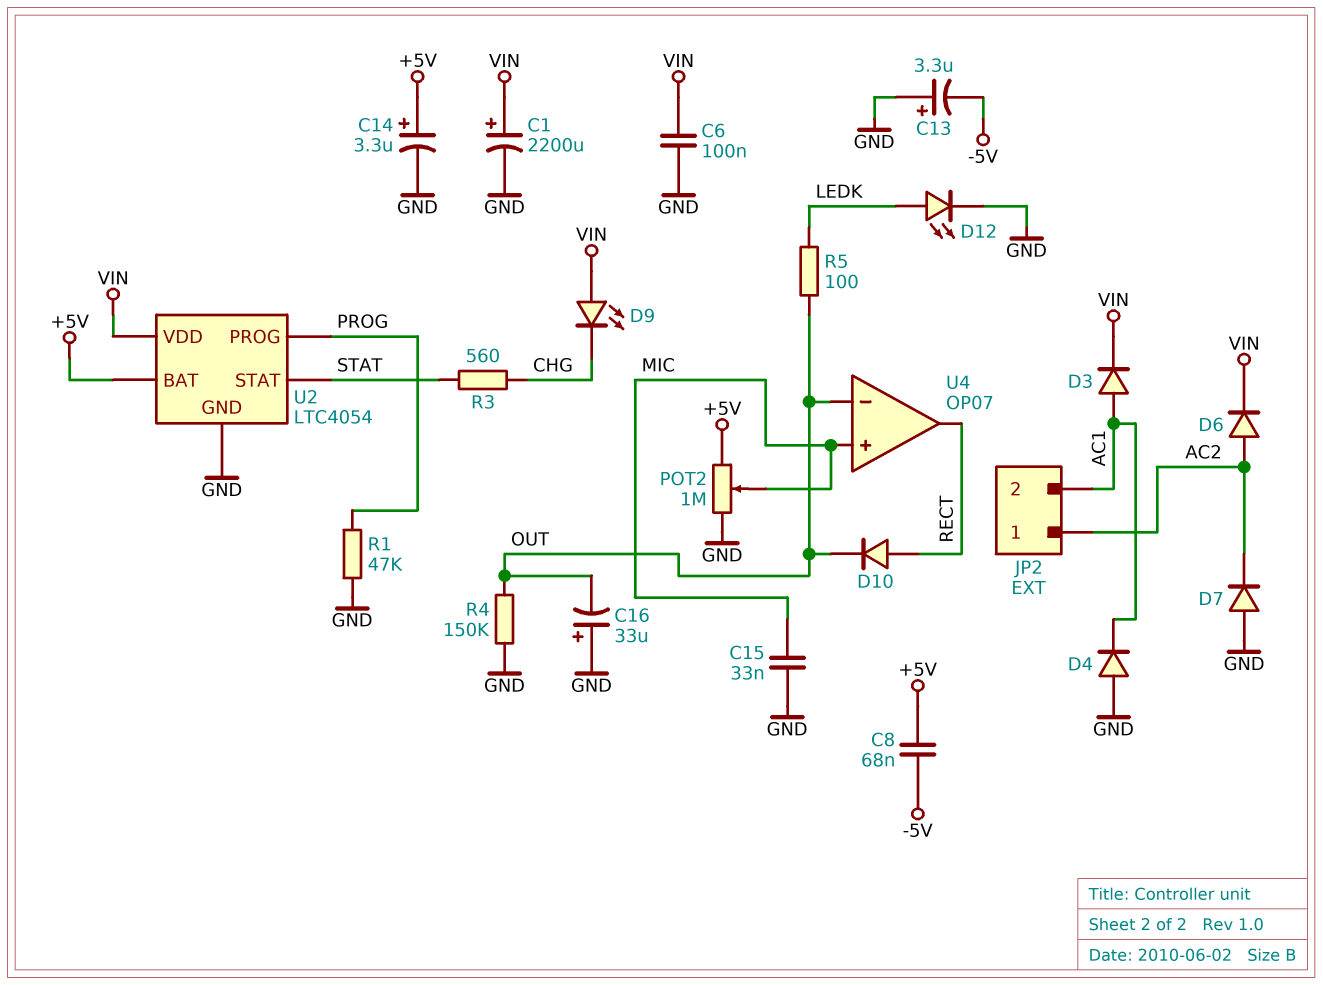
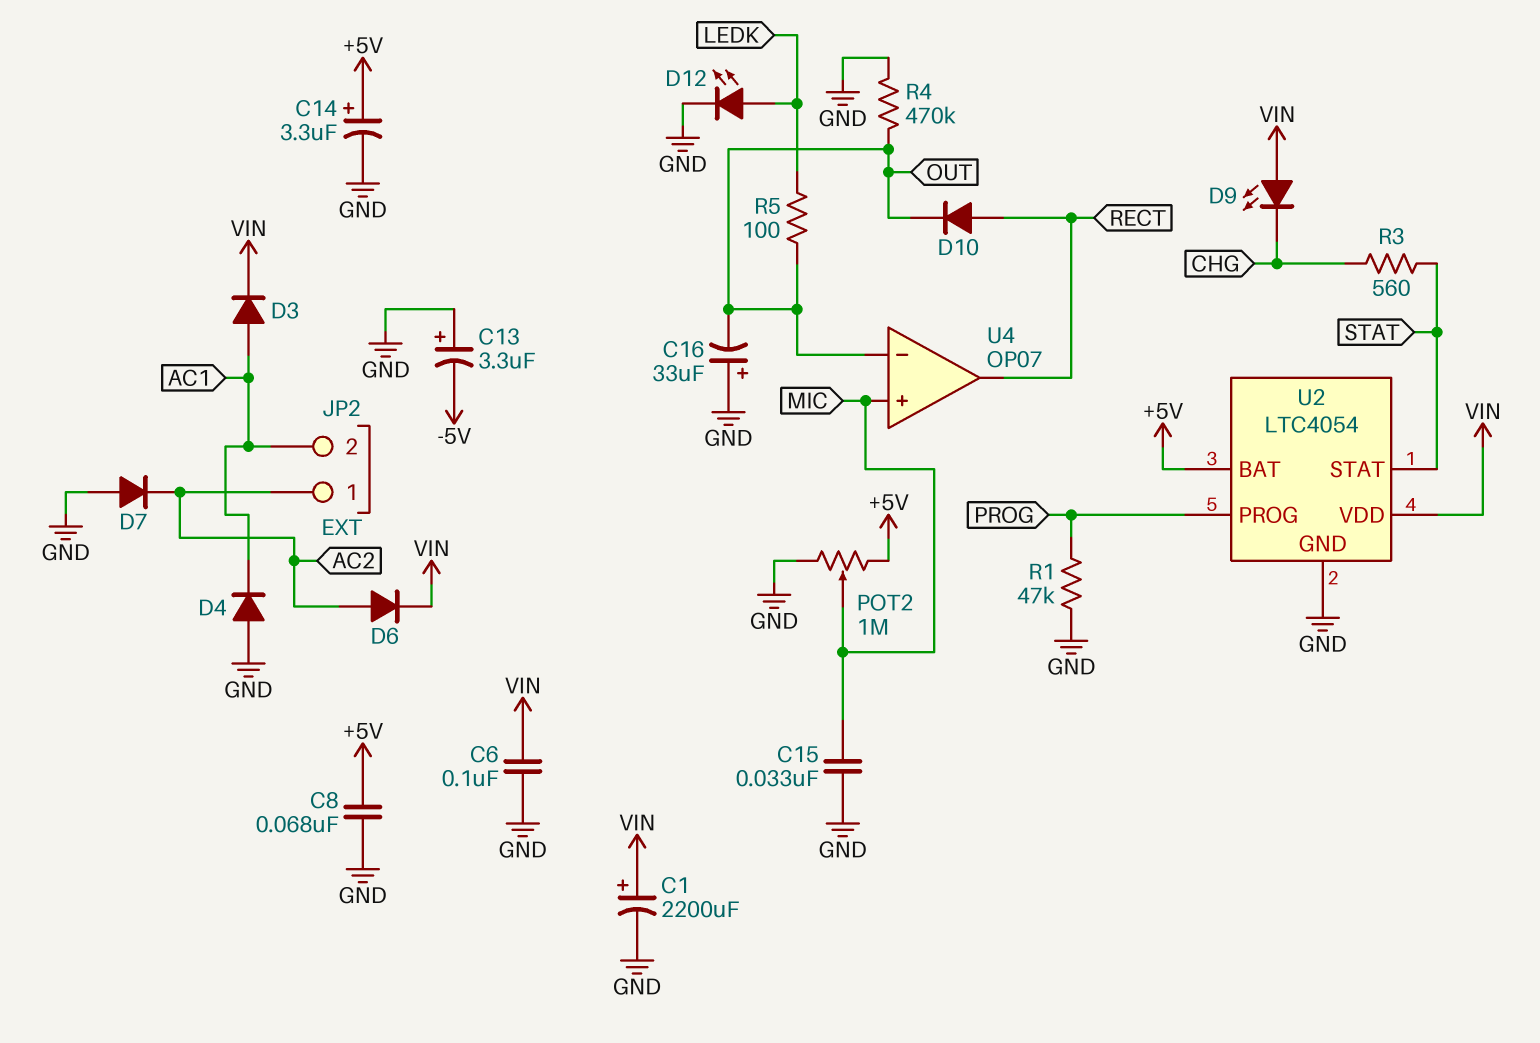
C8: 68nF (+5V, -5V) -> 68nF (+5V, GND)
R4: 150k (GND, OUT) -> 470k (GND, OUT)

